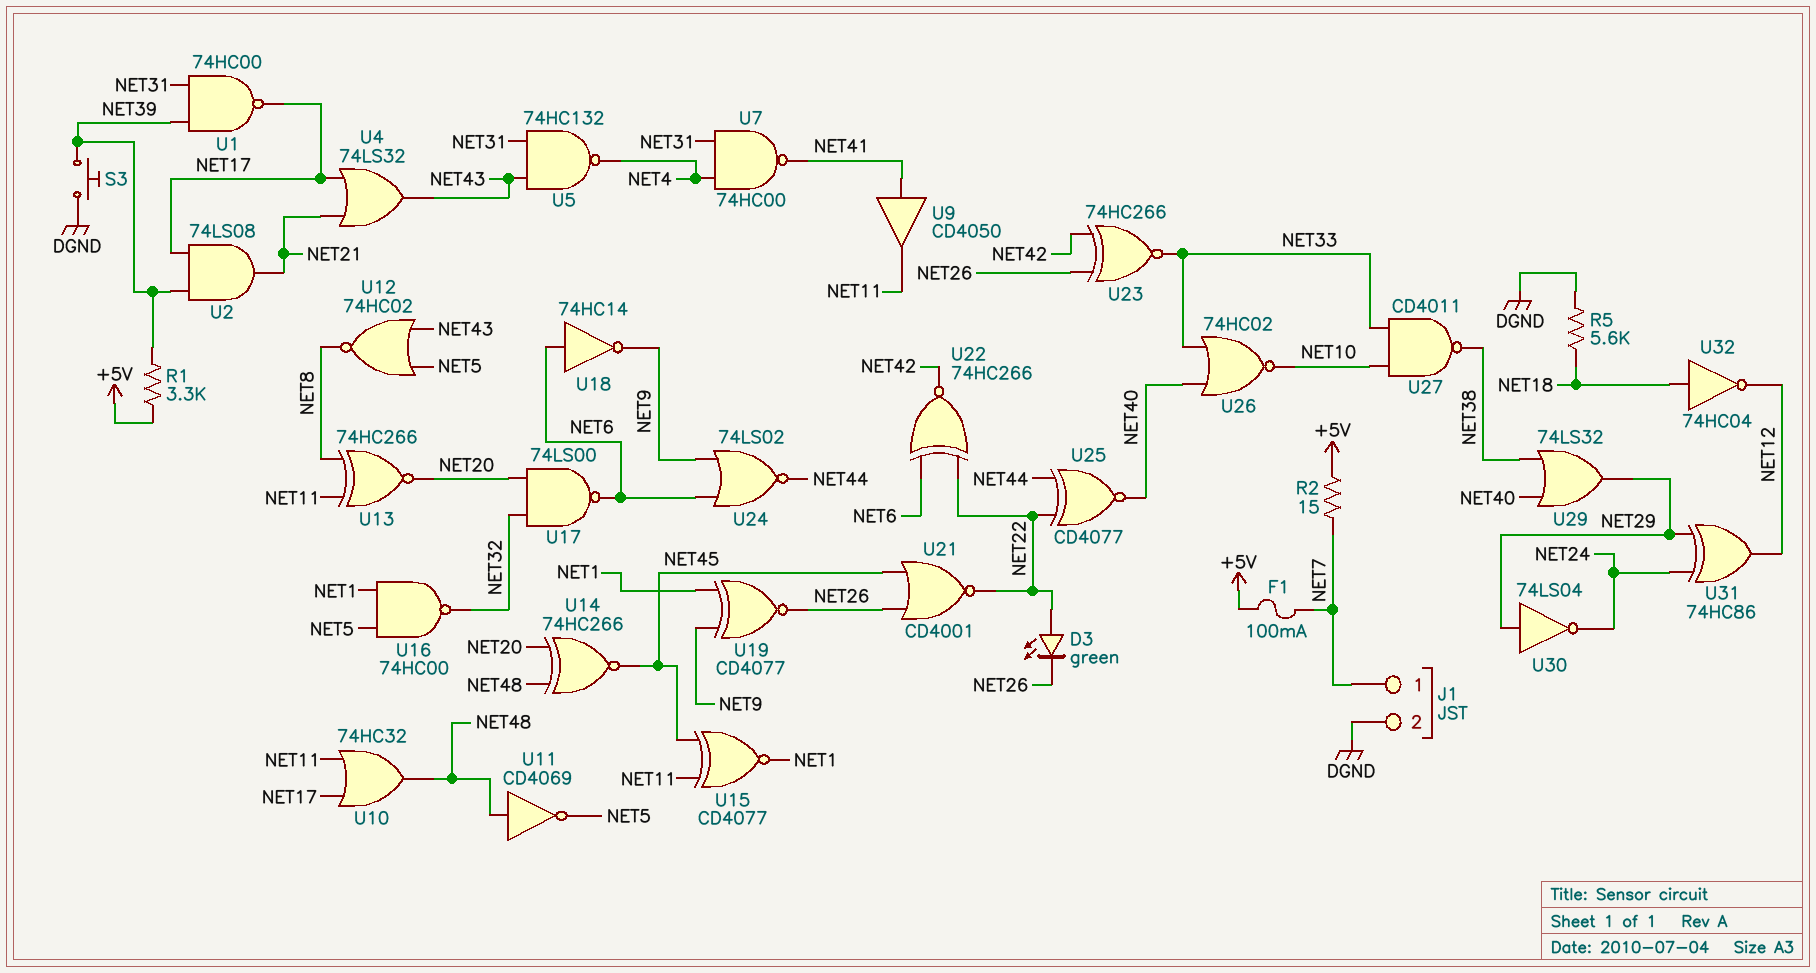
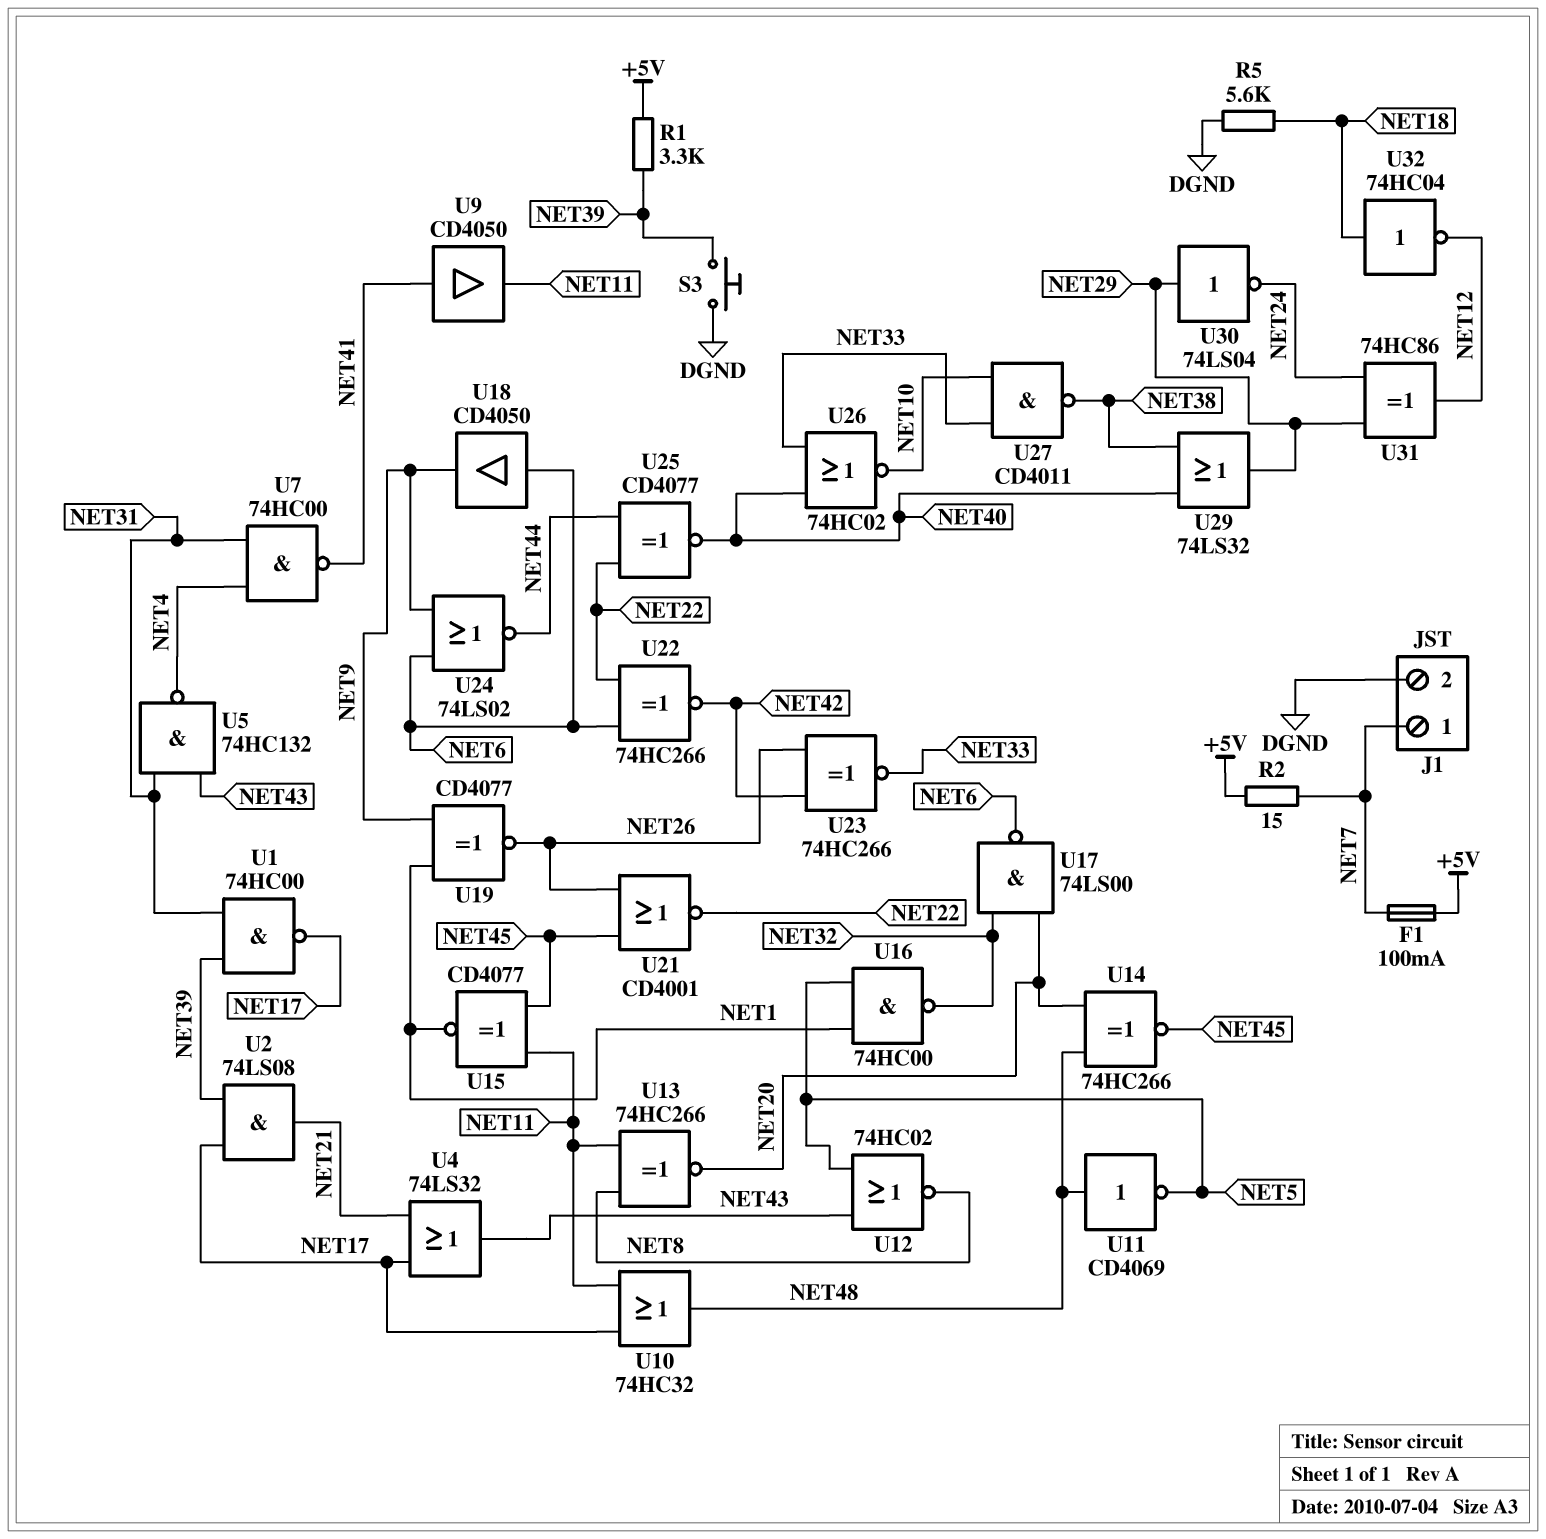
D3: LED green (A NET22, K NET26) -> none
U18: NOT 74HC14 (in NET6, out NET9) -> buffer CD4050 (in NET6, out NET9)

